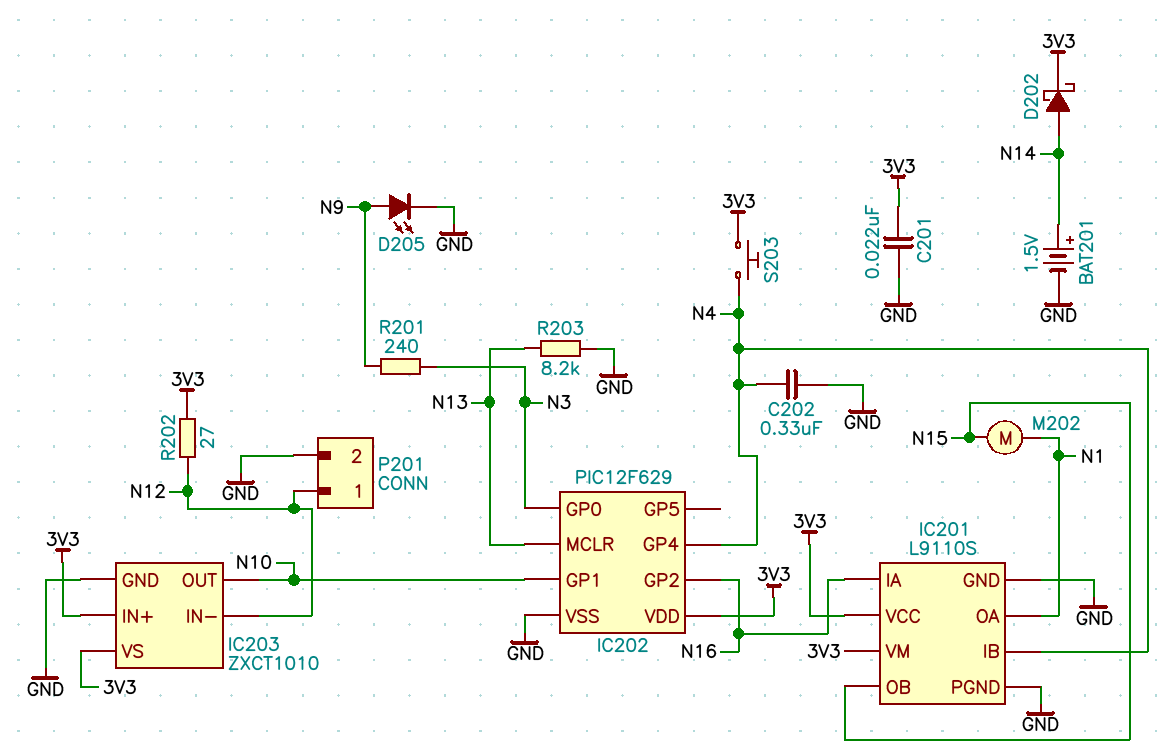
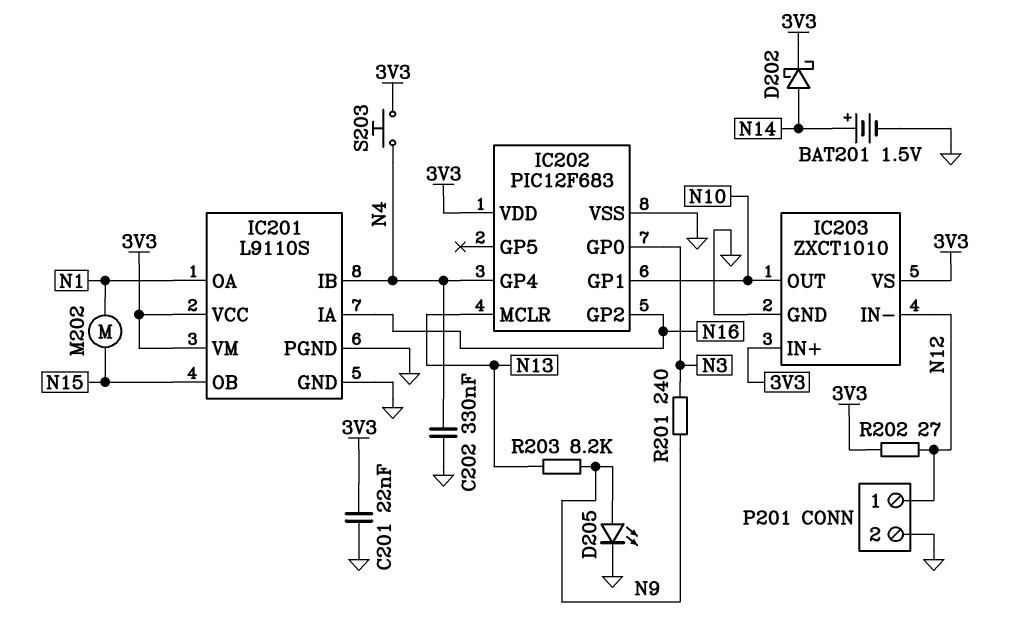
IC202: PIC12F629 -> PIC12F683
R203: 8.2k (GND, N13) -> 8.2k (N9, N13)

